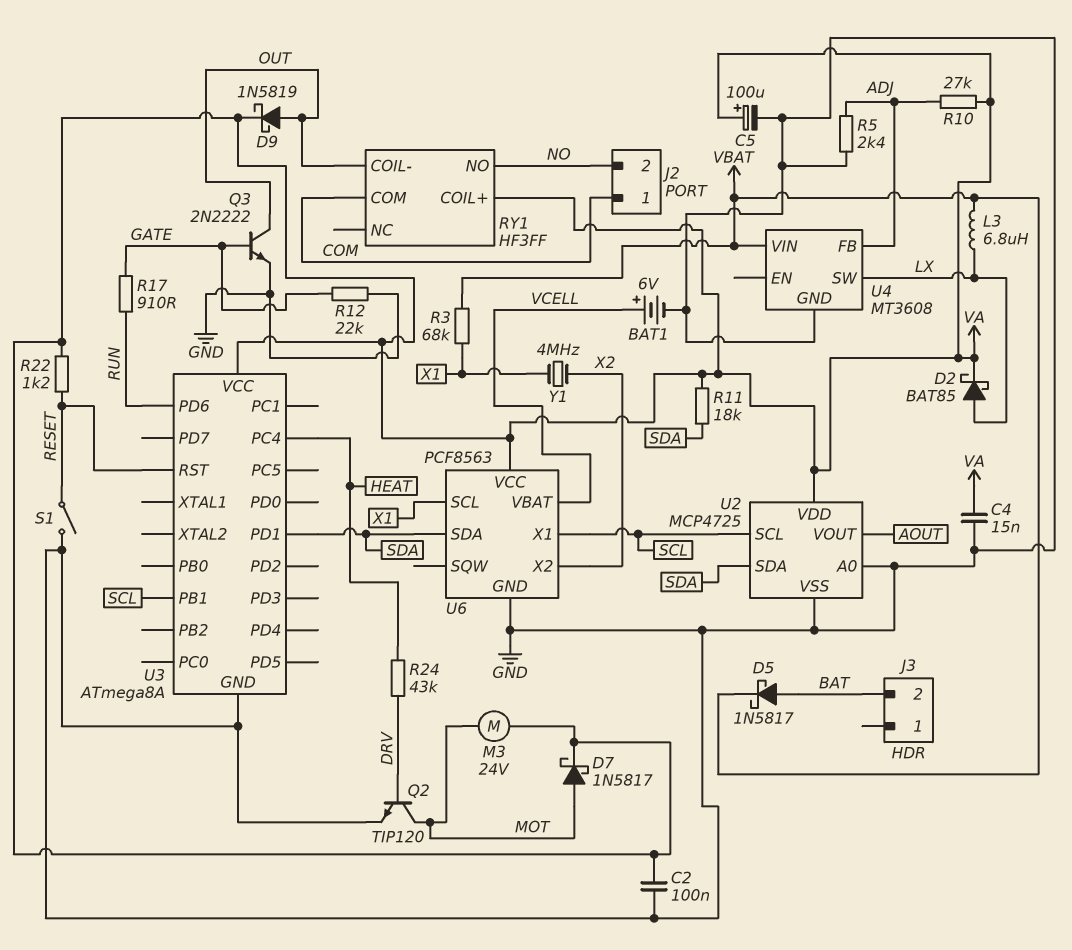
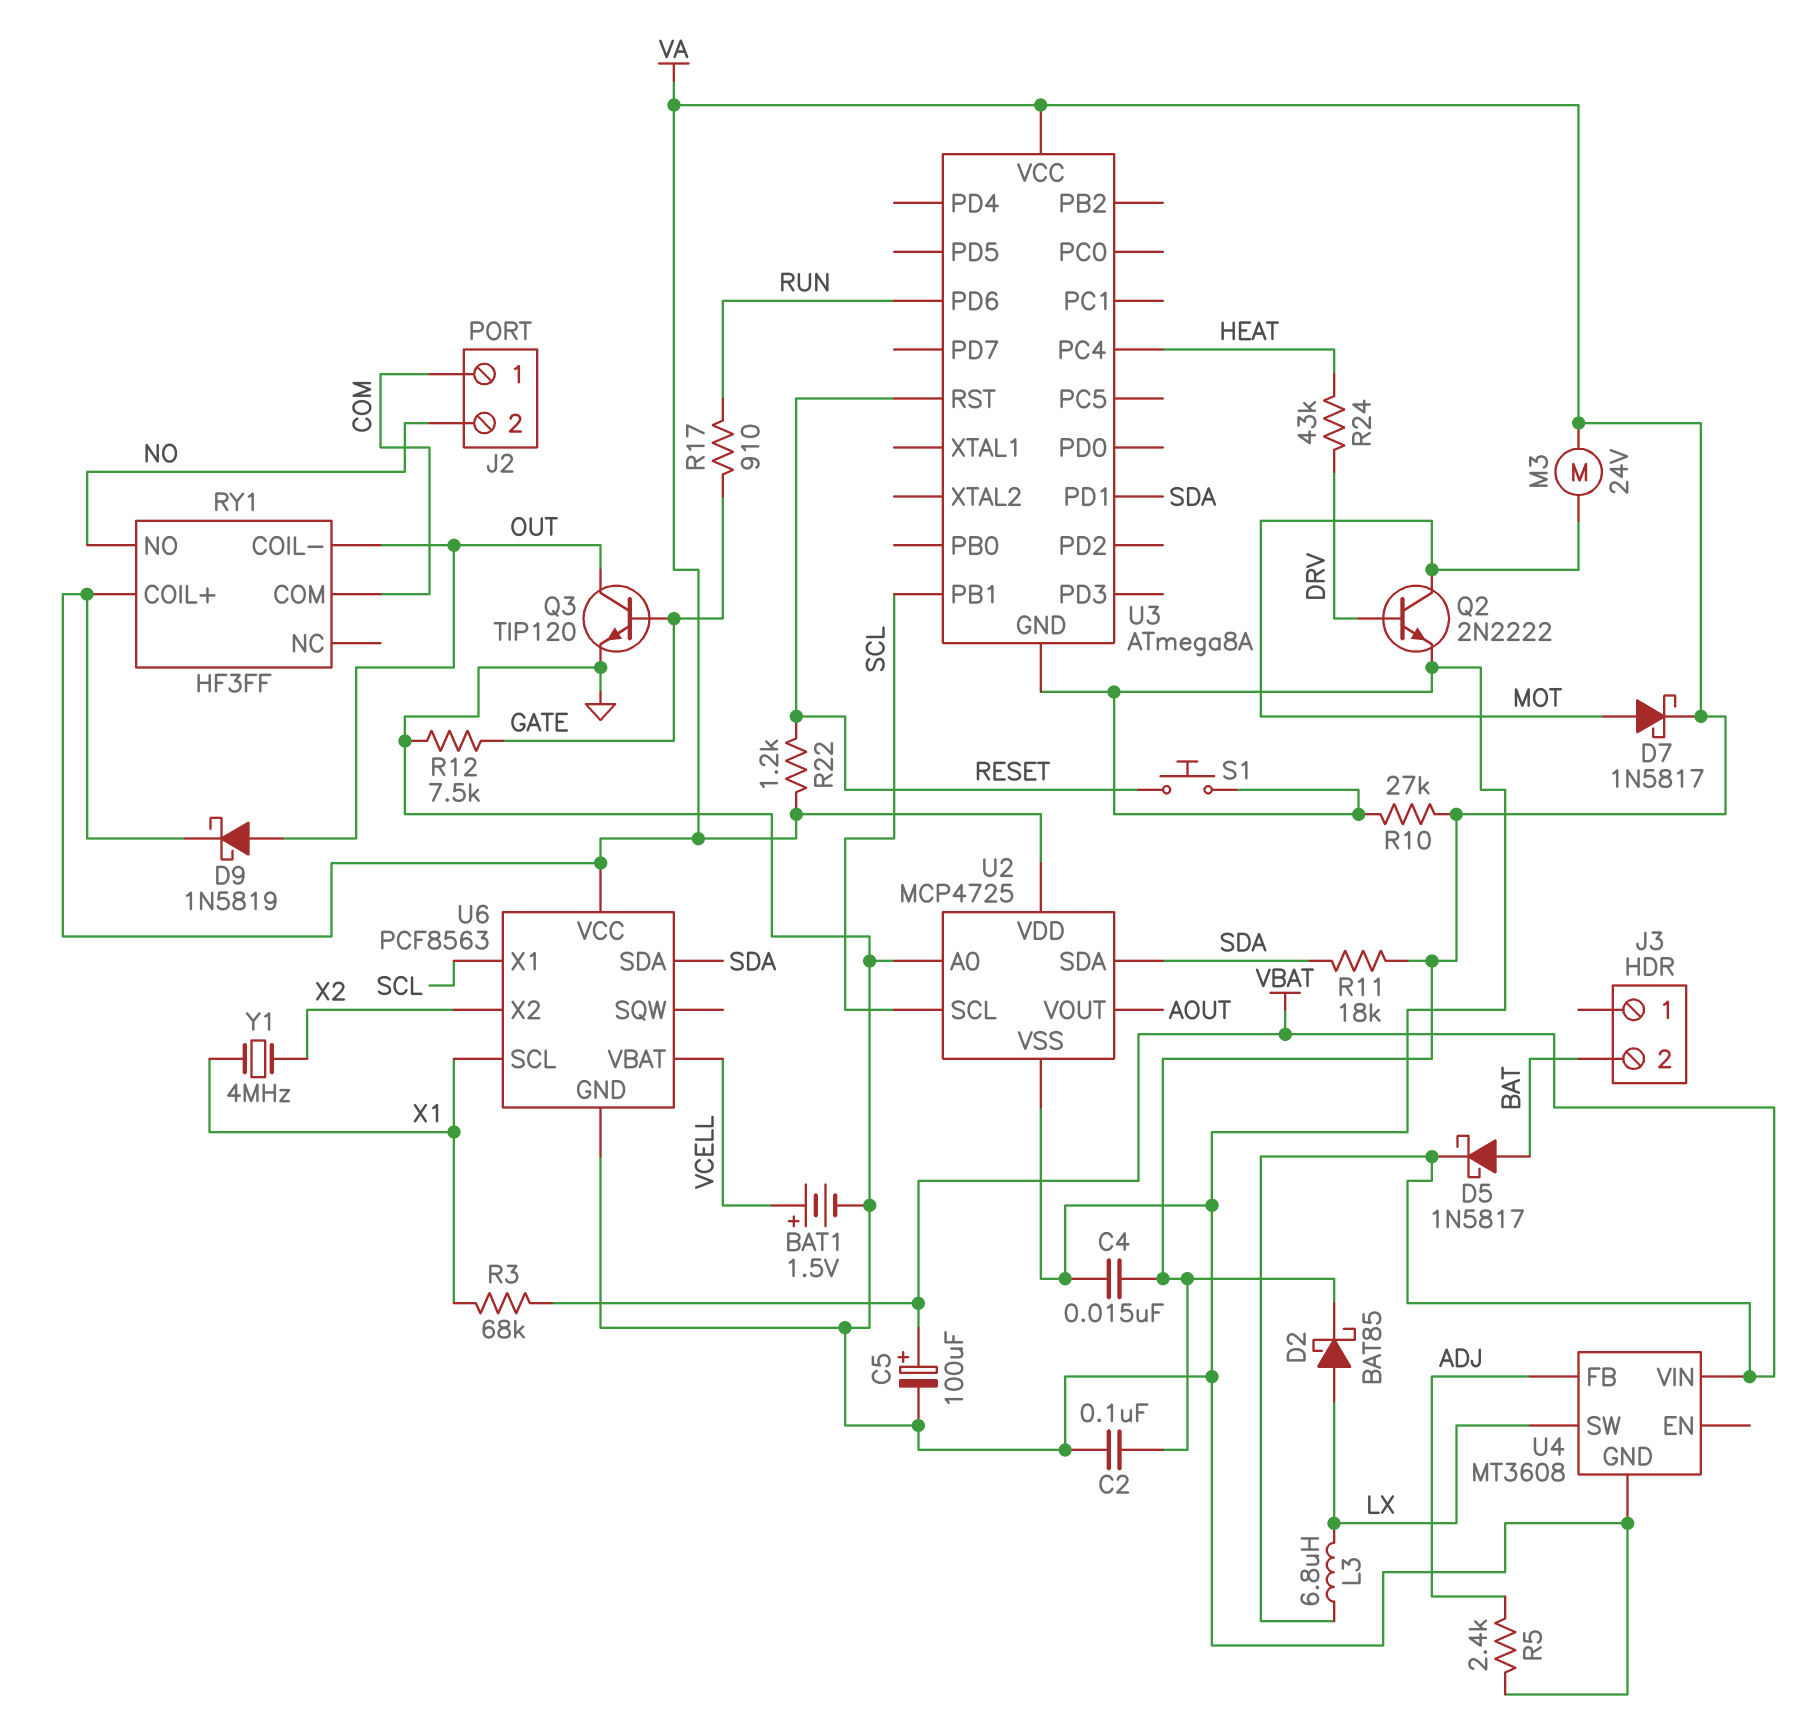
BAT1: 6V (plus VCELL, minus GND) -> 1.5V (plus VCELL, minus GND)
C5: 100uF (plus VA, minus GND) -> 100uF (plus VBAT, minus GND)
Q2: NPN TIP120 (B DRV, C MOT, E GND) -> NPN 2N2222 (B DRV, C MOT, E GND)
Q3: NPN 2N2222 (B GATE, C OUT, E GND) -> NPN TIP120 (B GATE, C OUT, E GND)
R10: 27k (ADJ, VA) -> 27k (GND, VA)
R12: 22k (GATE, GND) -> 7.5k (GATE, GND)
S1: switch (GND, RESET) -> button (GND, RESET)

